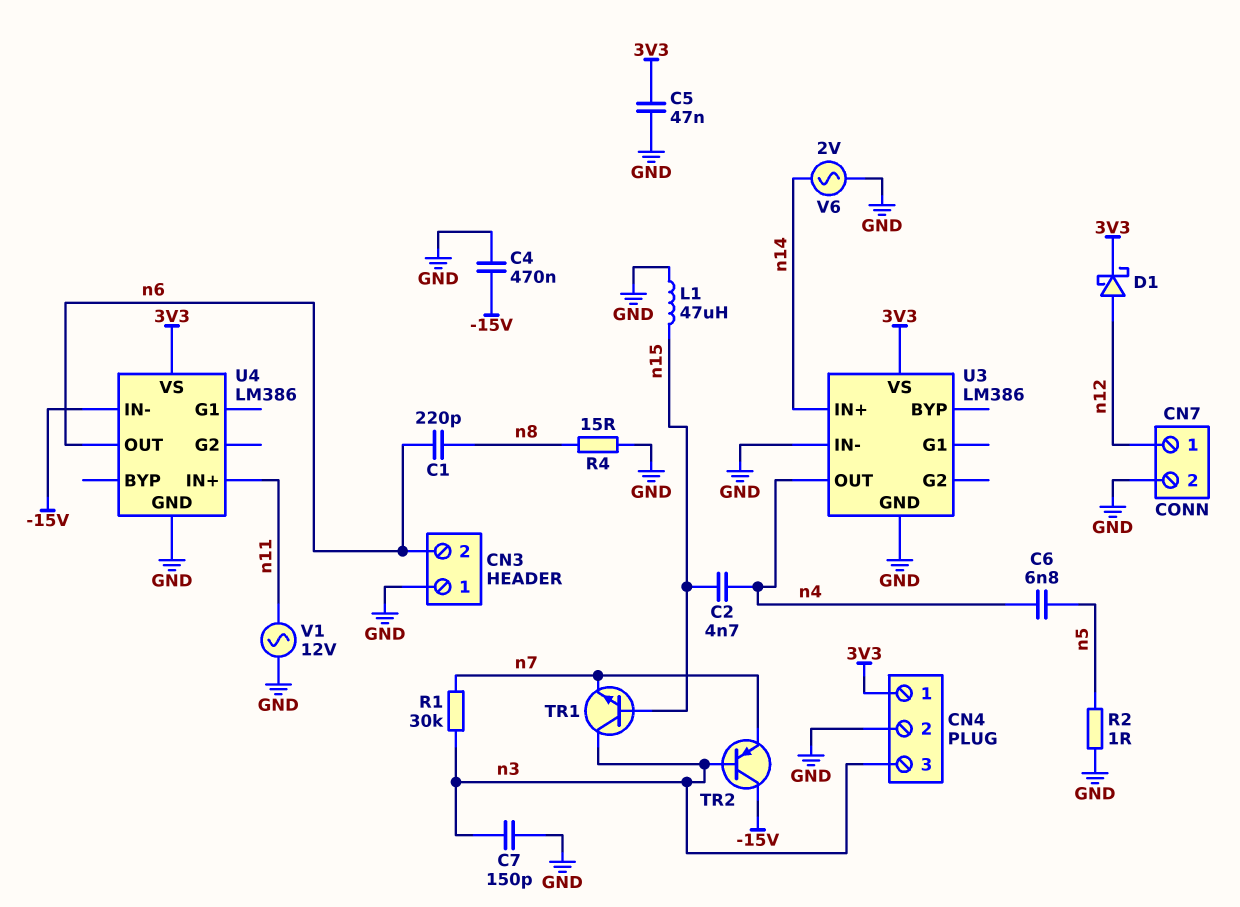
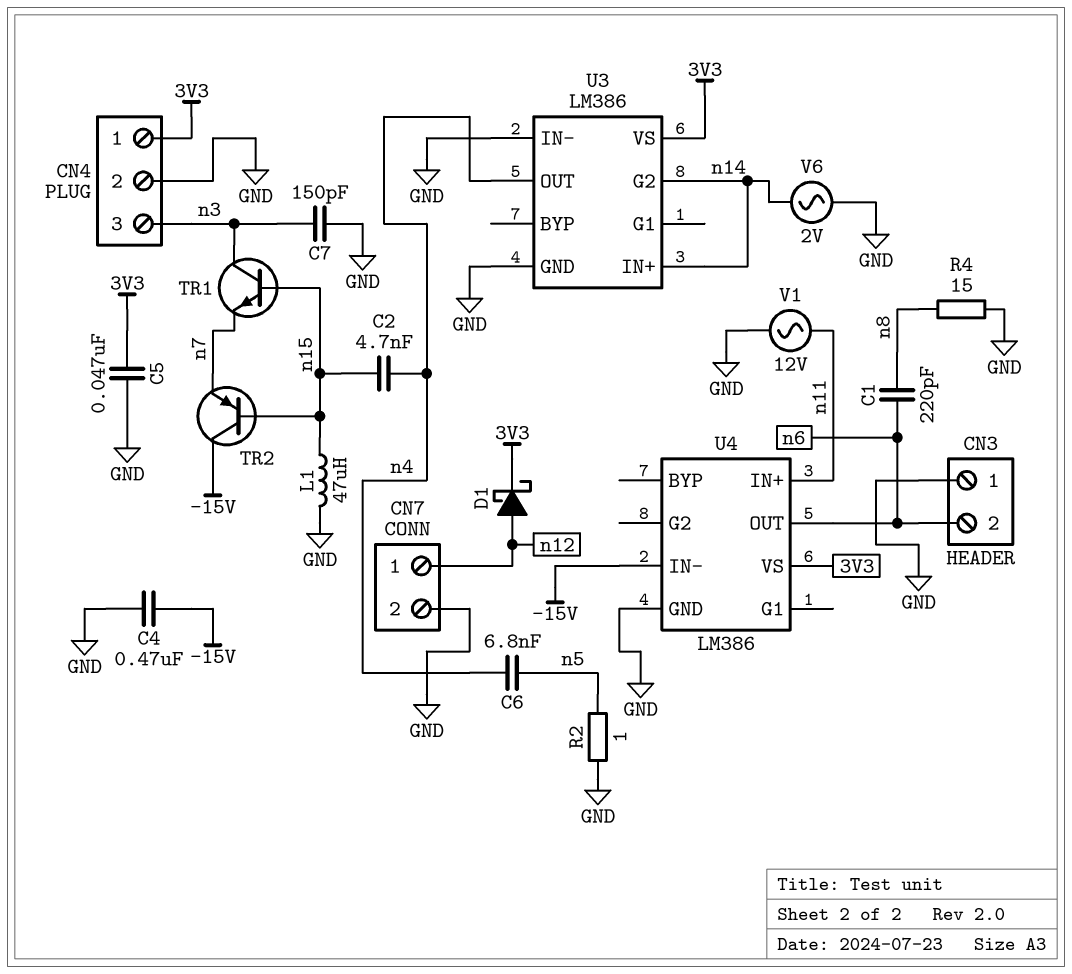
R1: 30k (n3, n7) -> none
TR2: PNP (B n3, C -15V, E n7) -> PNP (B n15, C -15V, E n7)
U3 pin G2: none -> n14

